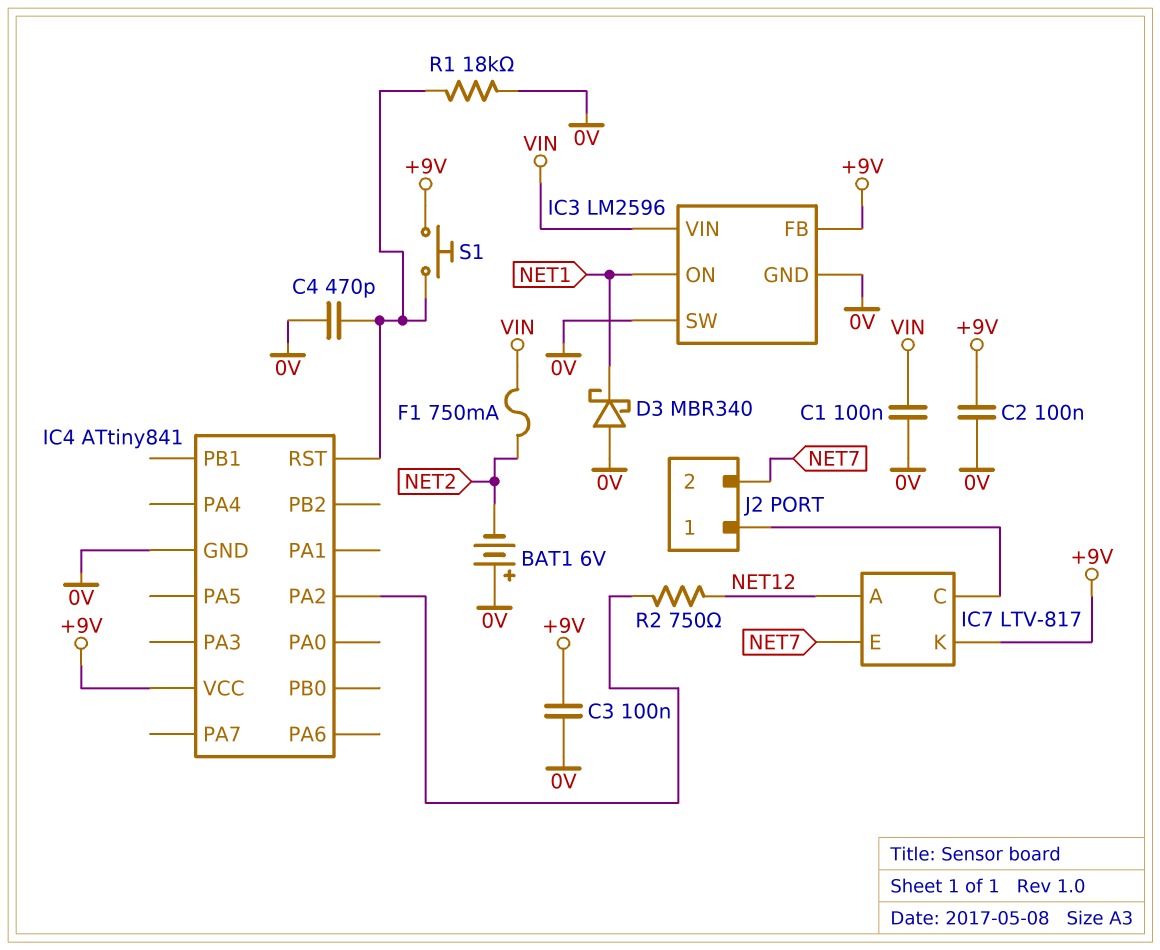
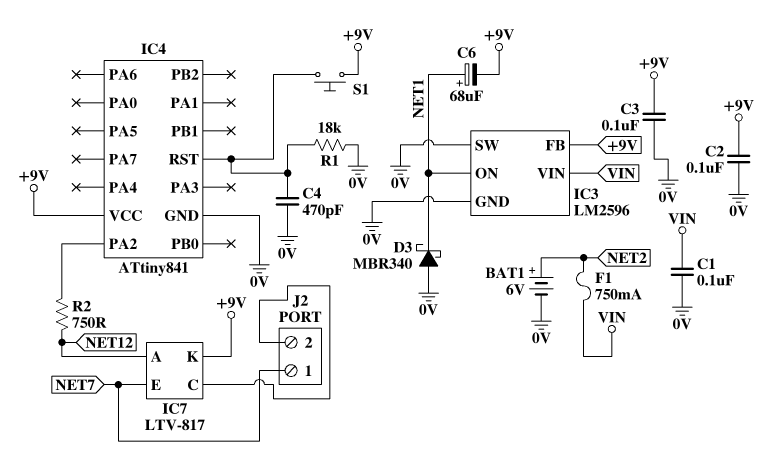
BAT1: 6V (plus 0V, minus NET2) -> 6V (plus NET2, minus 0V)
C6: none -> 68uF (plus NET1, minus +9V)
J2 pin 1: IC7/C -> NET7
J2 pin 2: NET7 -> IC7/C

